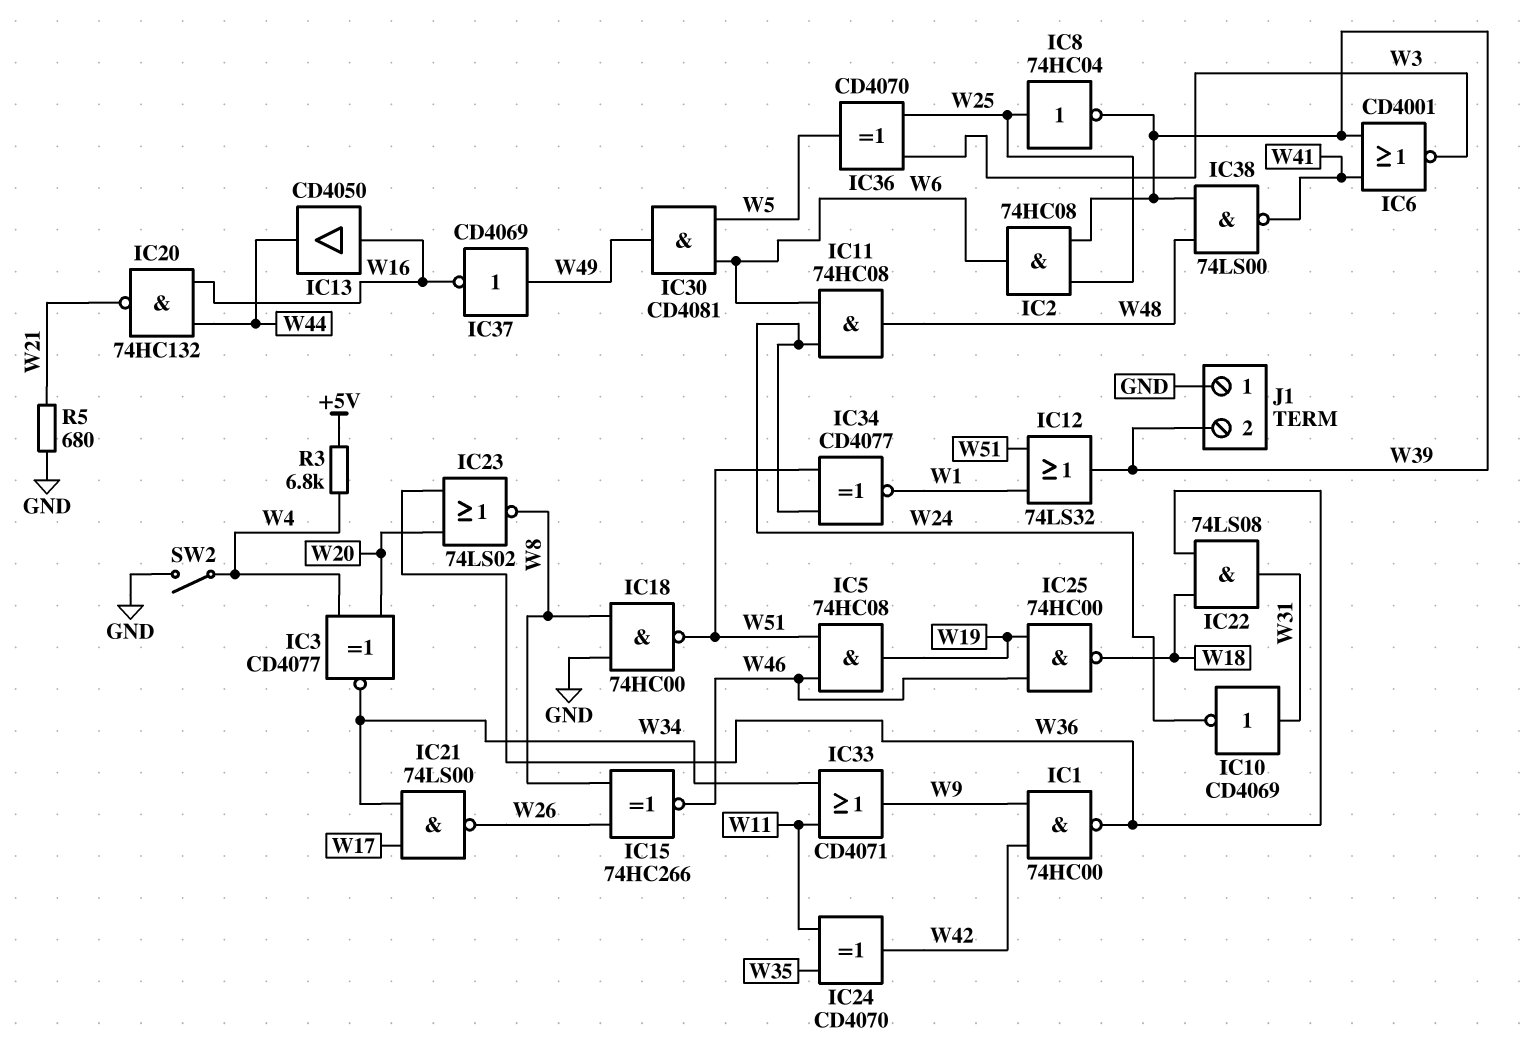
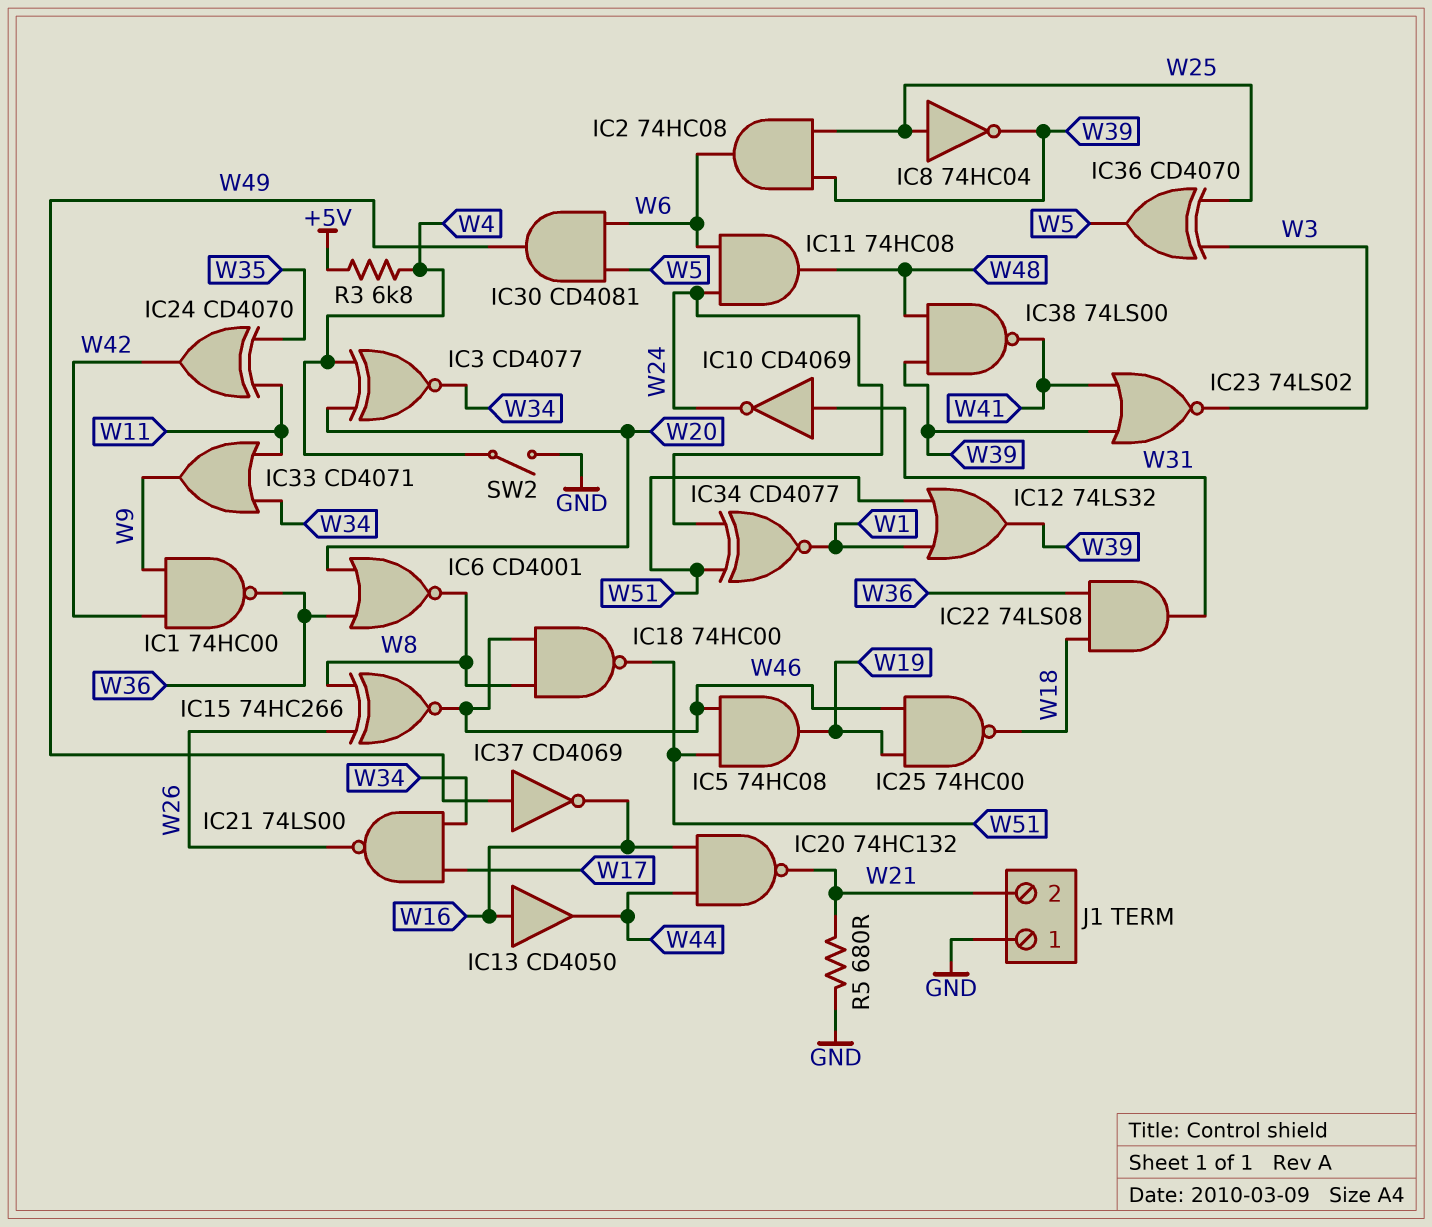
IC6: NOR CD4001 (in W39, in W41, out W3) -> NOR CD4001 (in W20, in W36, out W8)
IC18: NAND 74HC00 (in GND, in W8, out W51) -> NAND 74HC00 (in W8, in W46, out W51)
IC23: NOR 74LS02 (in W20, in W36, out W8) -> NOR 74LS02 (in W39, in W41, out W3)
J1 pin 2: W39 -> W21

